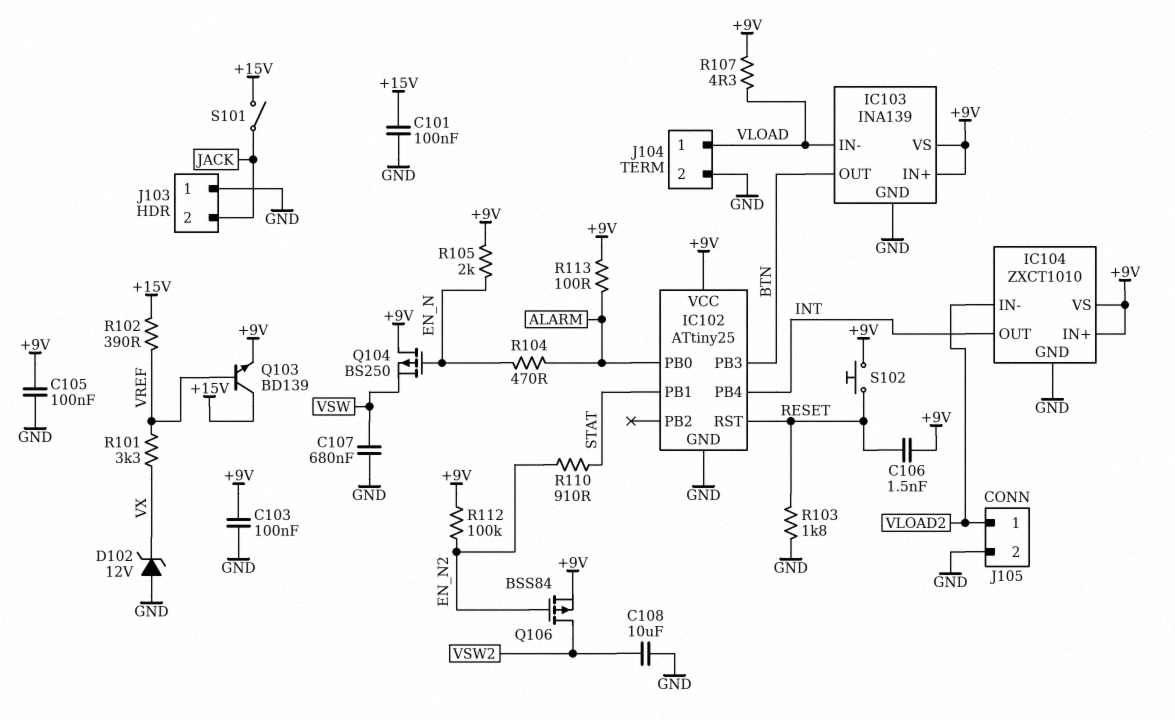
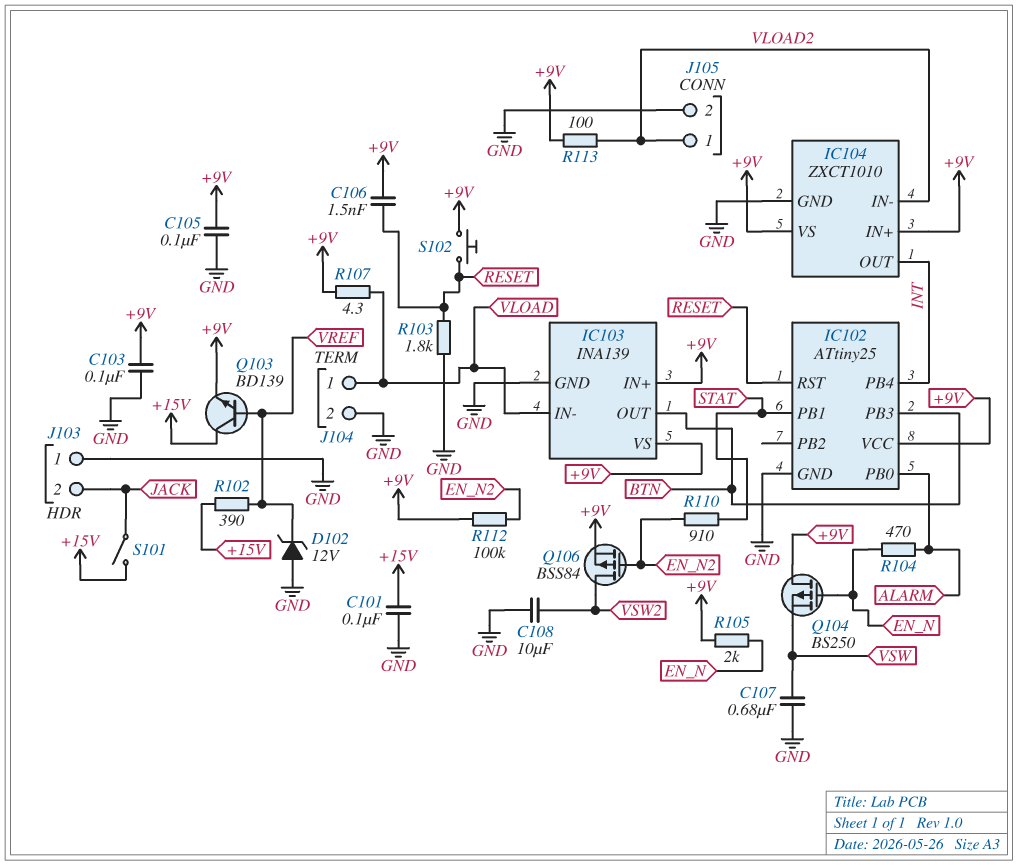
D102: zener 12V (A GND, K VX) -> zener 12V (A GND, K VREF)
R101: 3.3k (VREF, VX) -> none
R113: 100 (+9V, ALARM) -> 100 (+9V, VLOAD2)

